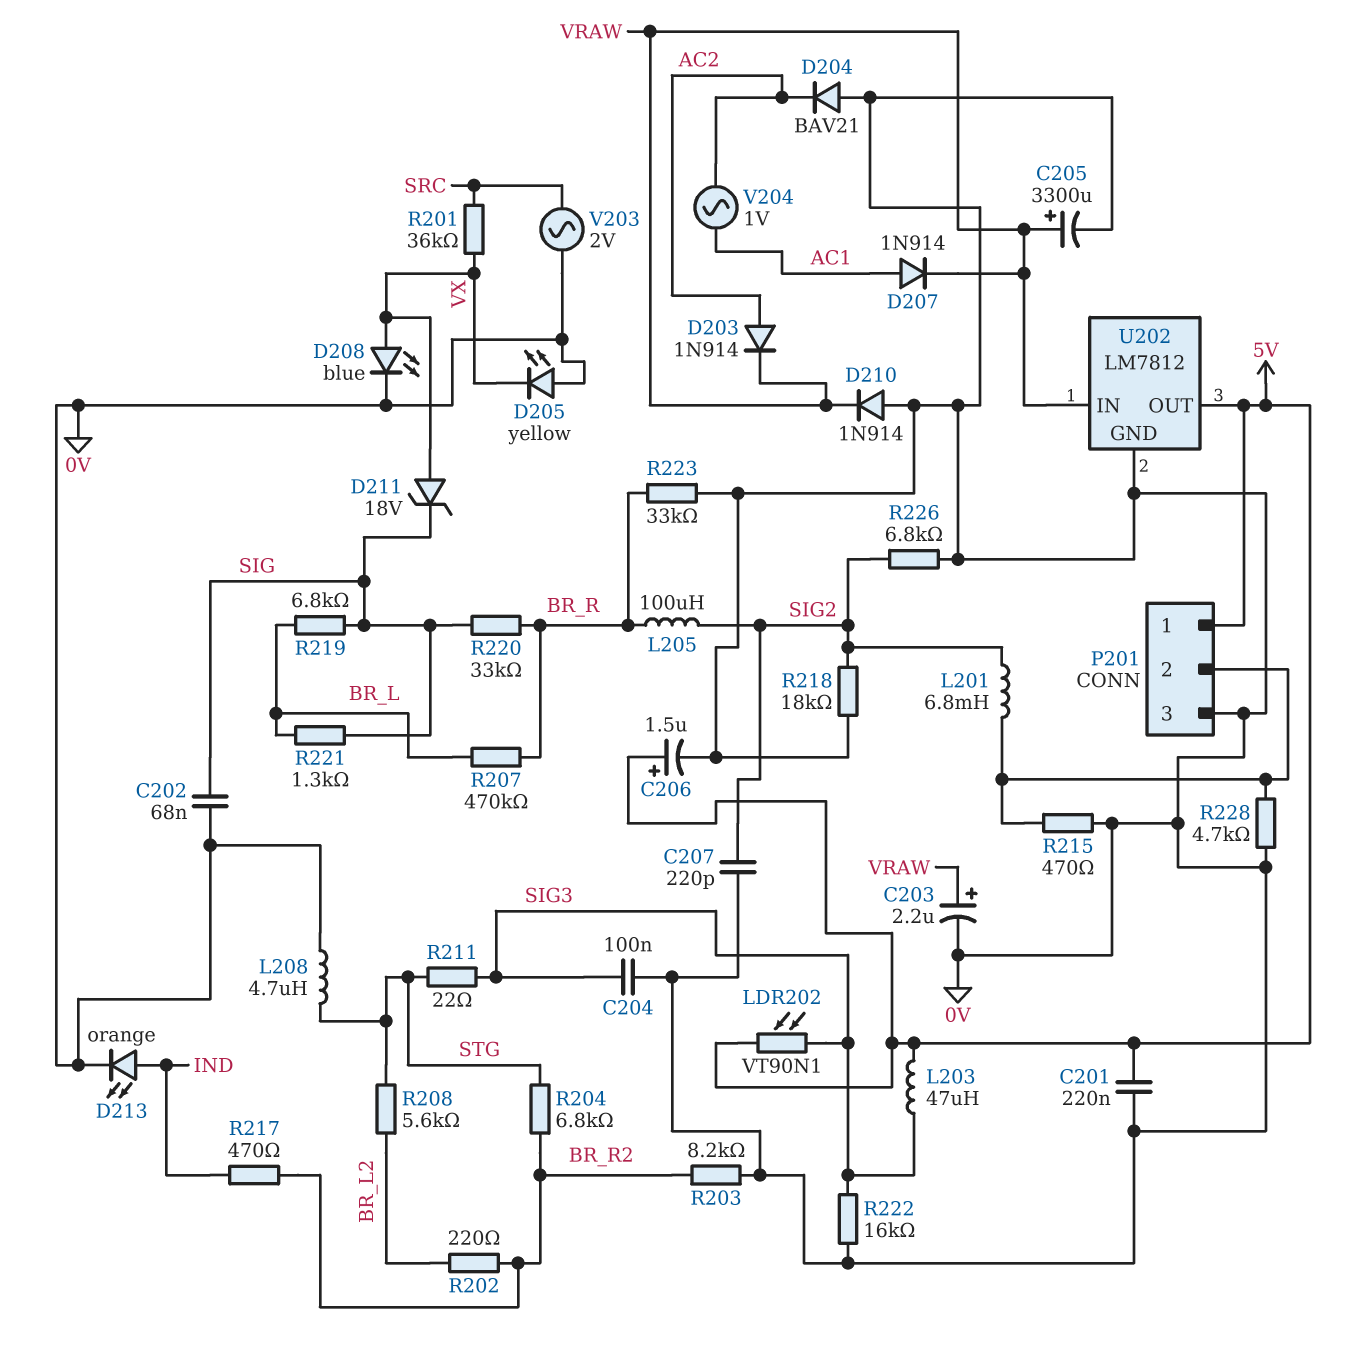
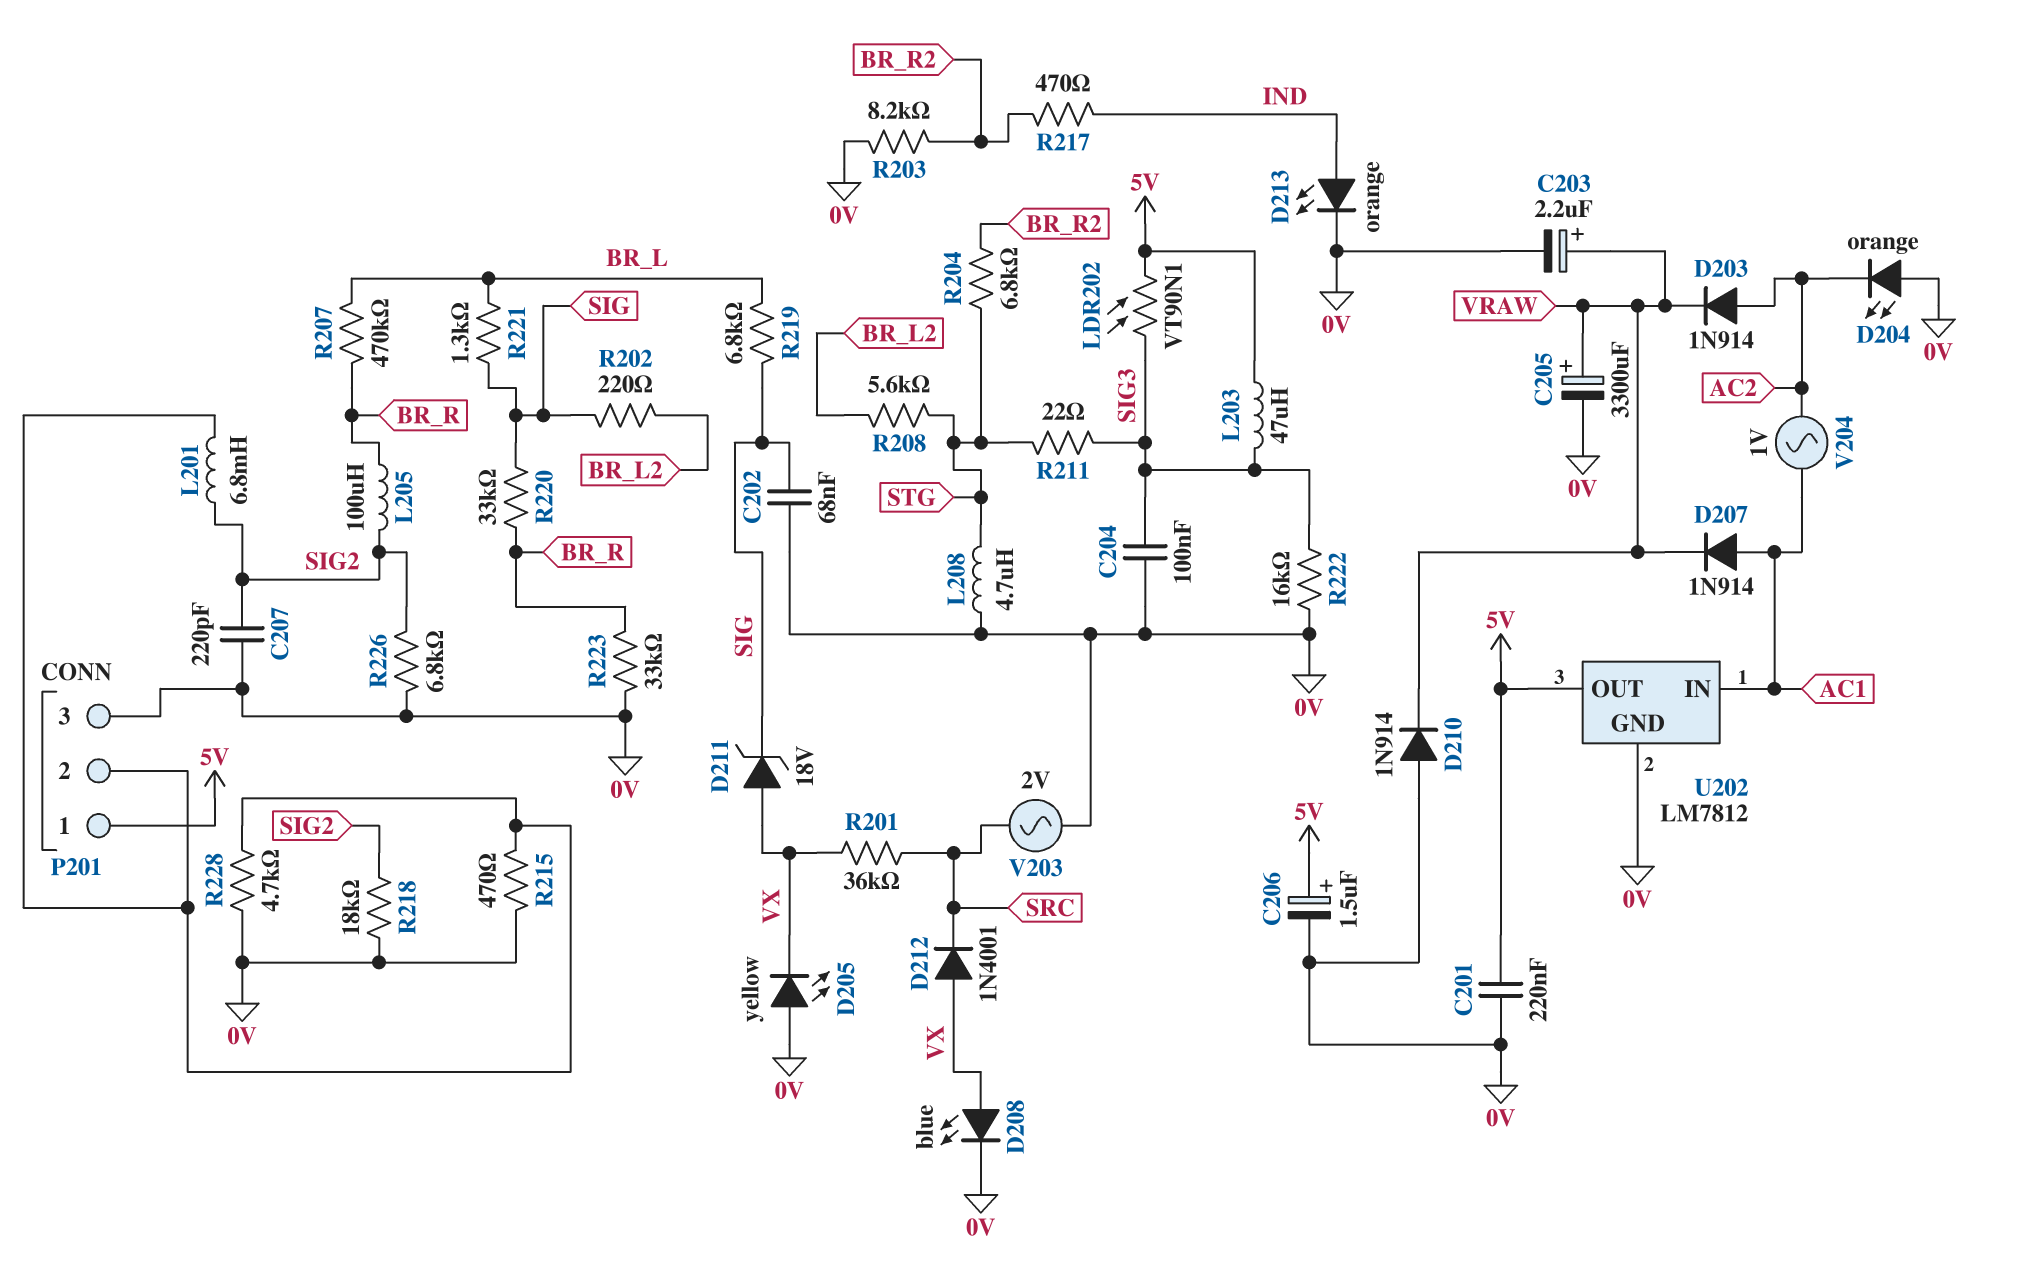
D204: diode BAV21 (A 0V, K AC2) -> LED orange (A 0V, K AC2)
D212: none -> diode 1N4001 (A VX, K SRC)
R202: 220 (BR_L2, BR_R2) -> 220 (BR_L2, SIG)
U202 pin IN: VRAW -> AC1

